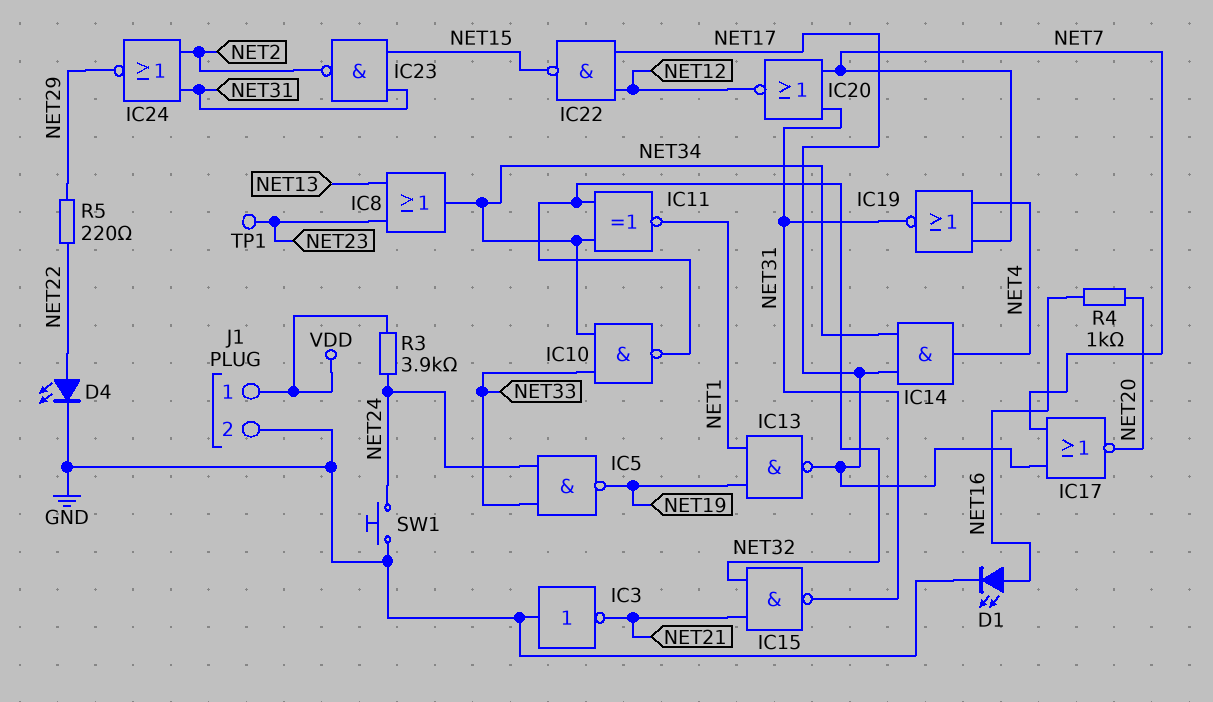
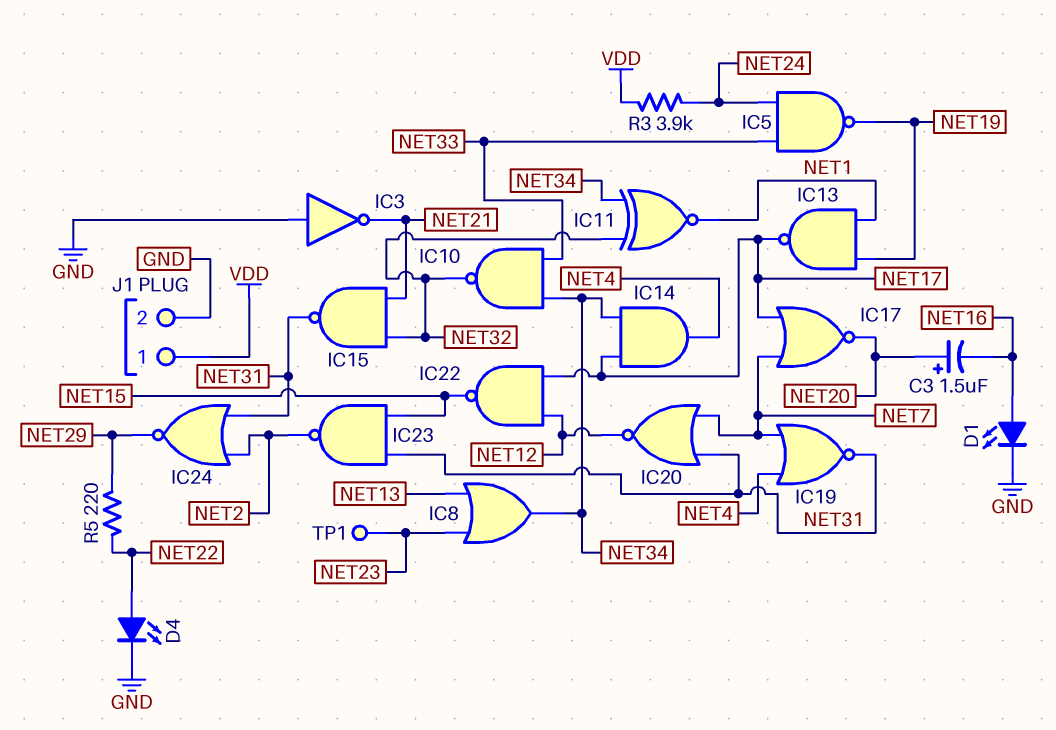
C3: none -> 1.5uF (plus NET20, minus NET16)
R4: 1k (NET16, NET20) -> none
SW1: button (GND, NET24) -> none

